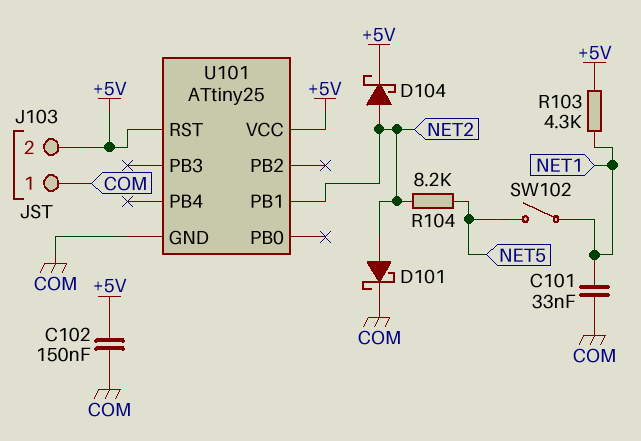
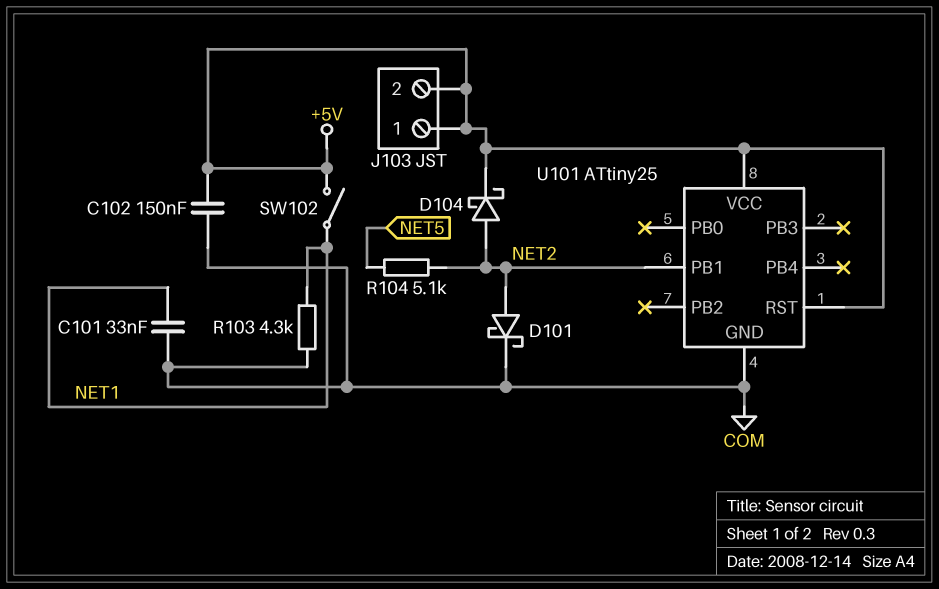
J103 pin 1: COM -> +5V
R103: 4.3k (+5V, NET1) -> 4.3k (COM, NET1)
R104: 8.2k (NET2, NET5) -> 5.1k (NET2, NET5)
SW102: switch (NET1, NET5) -> switch (+5V, NET1)

